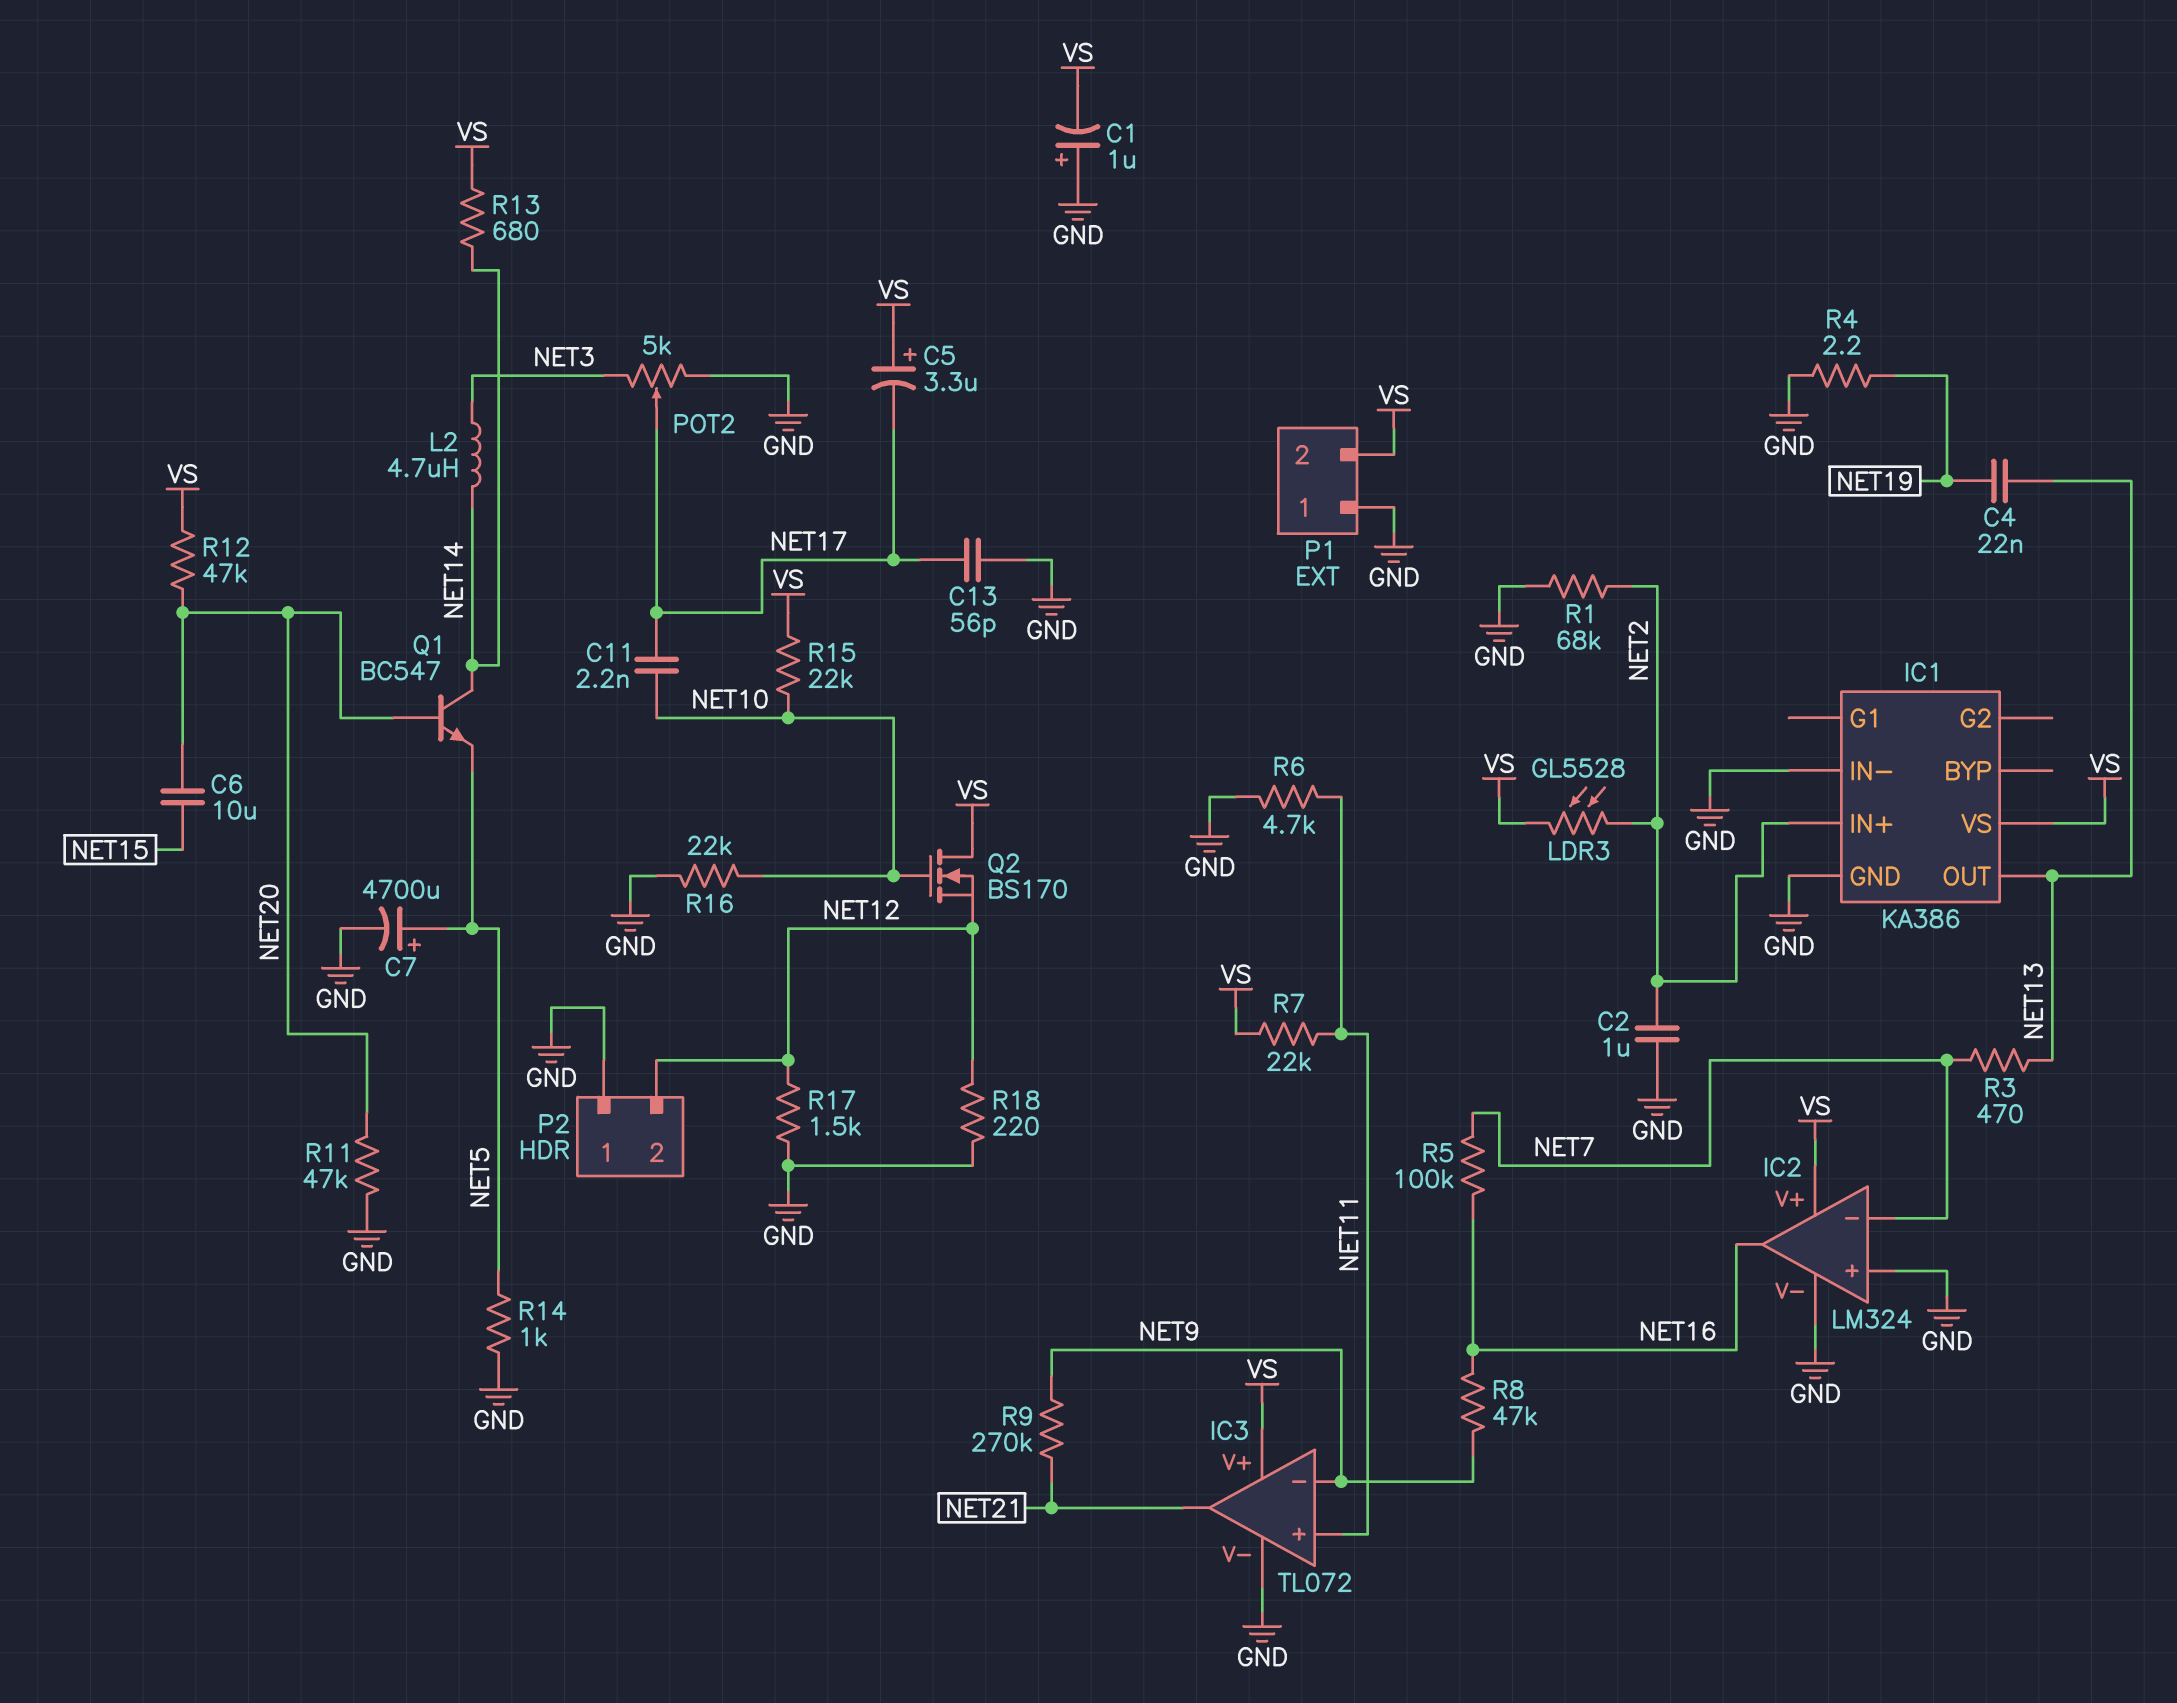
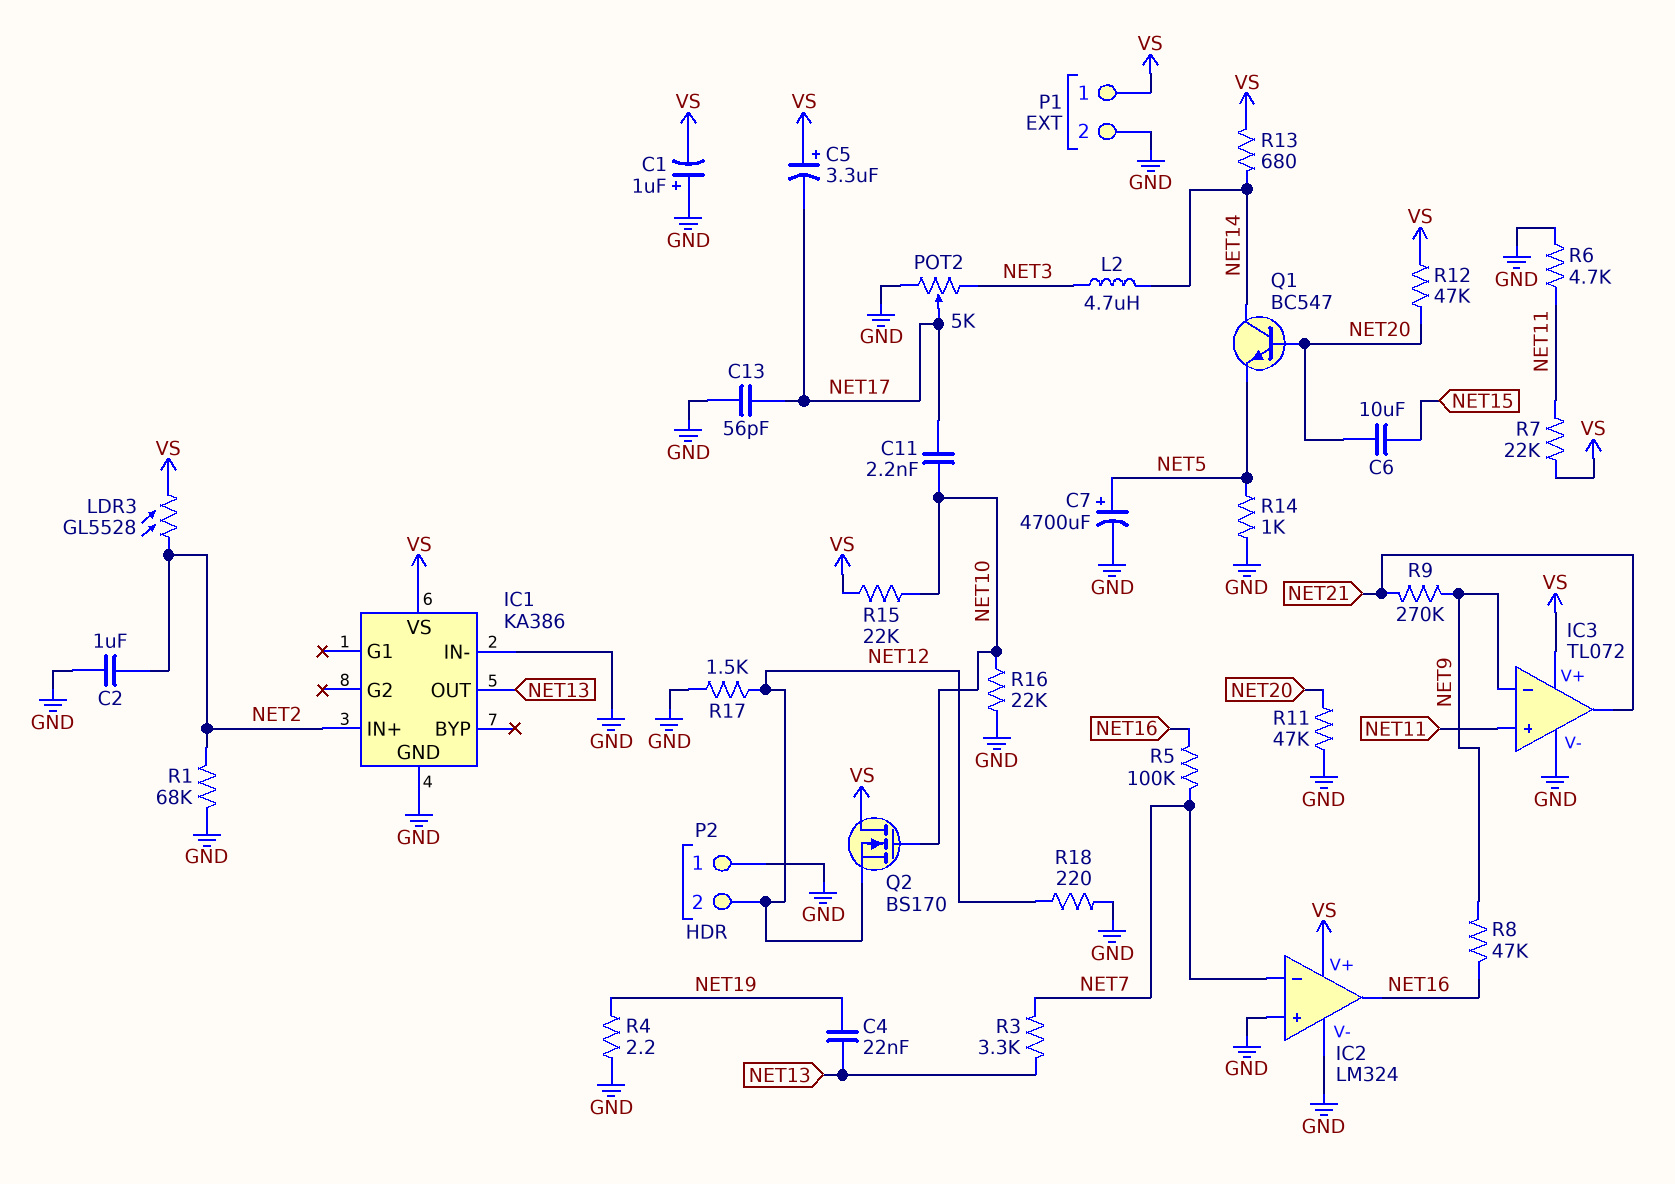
P1 pin 1: GND -> VS
P1 pin 2: VS -> GND
R3: 470 (NET7, NET13) -> 3.3k (NET7, NET13)

